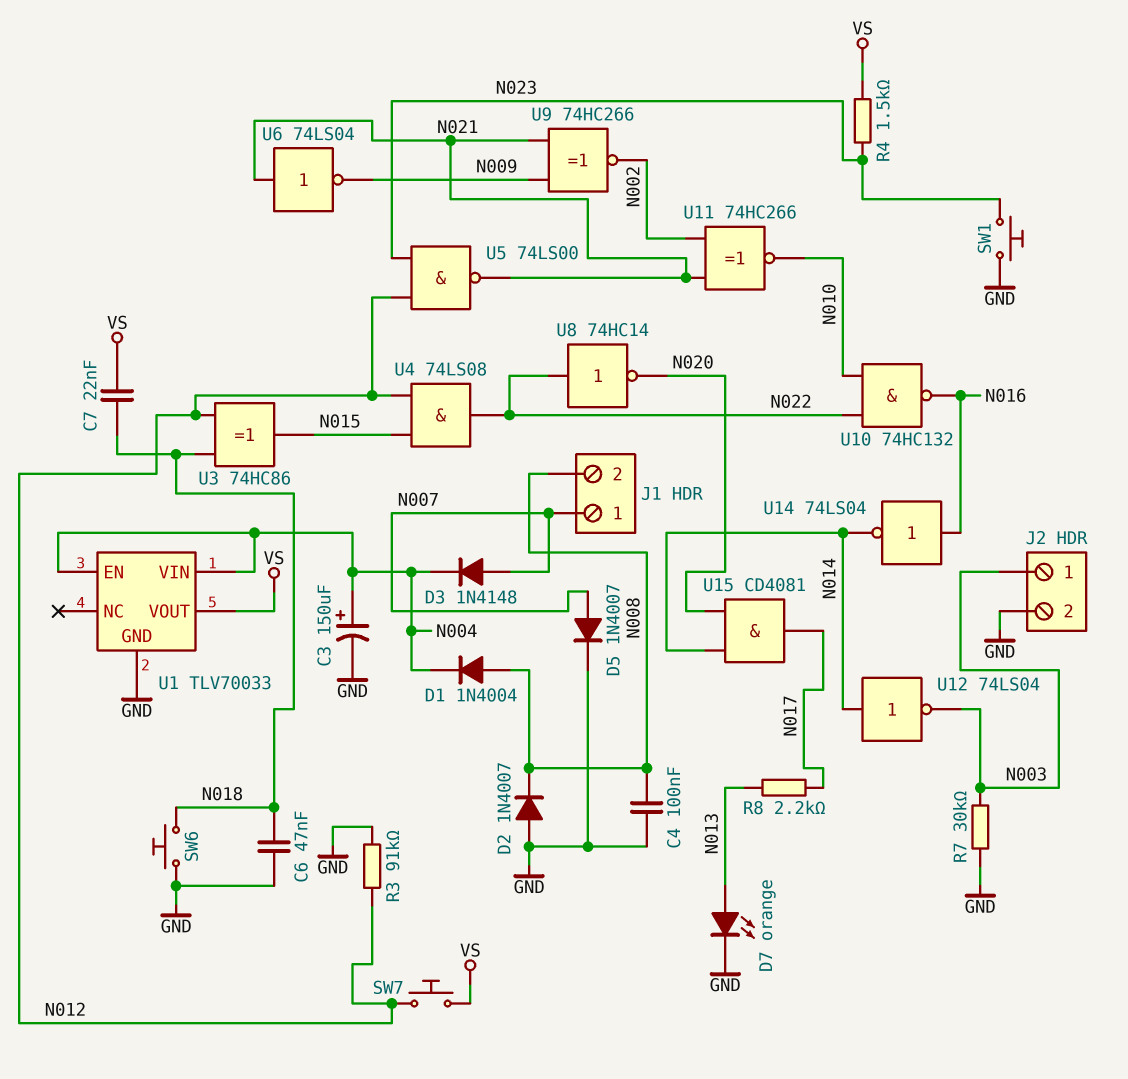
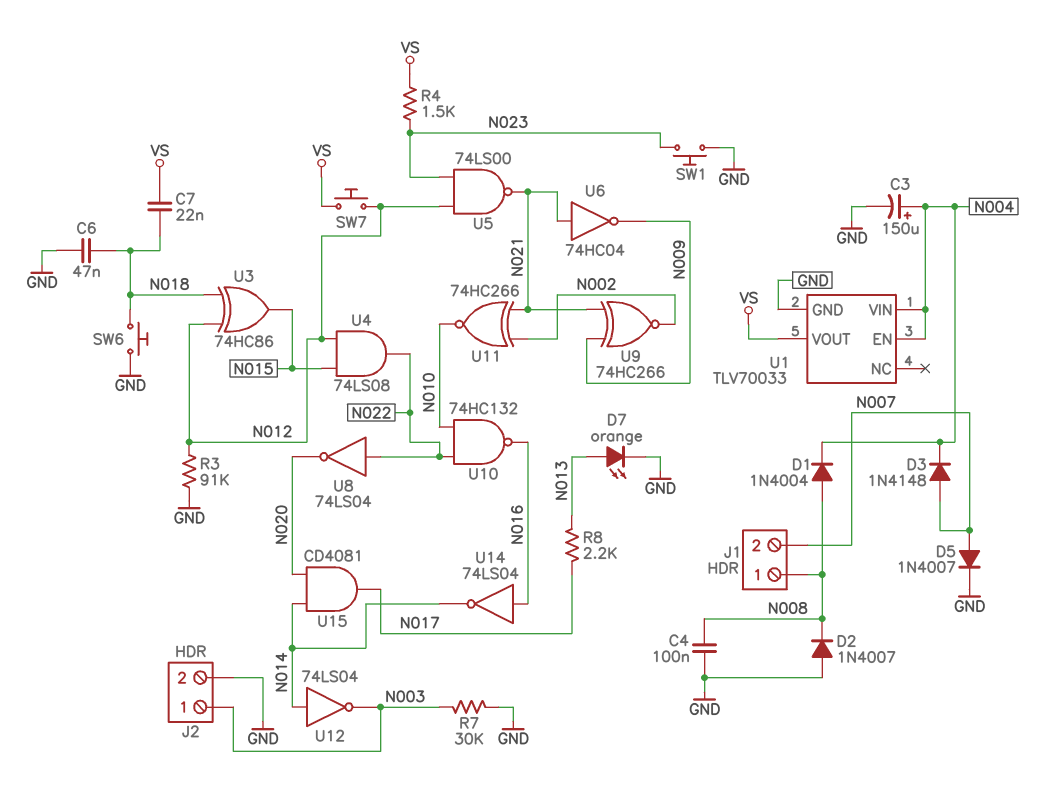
J1 pin 1: N007 -> N008
J1 pin 2: N008 -> N007
U6: NOT 74LS04 (in N021, out N009) -> NOT 74HC04 (in N021, out N009)
U8: NOT 74HC14 (in N022, out N020) -> NOT 74LS04 (in N022, out N020)

